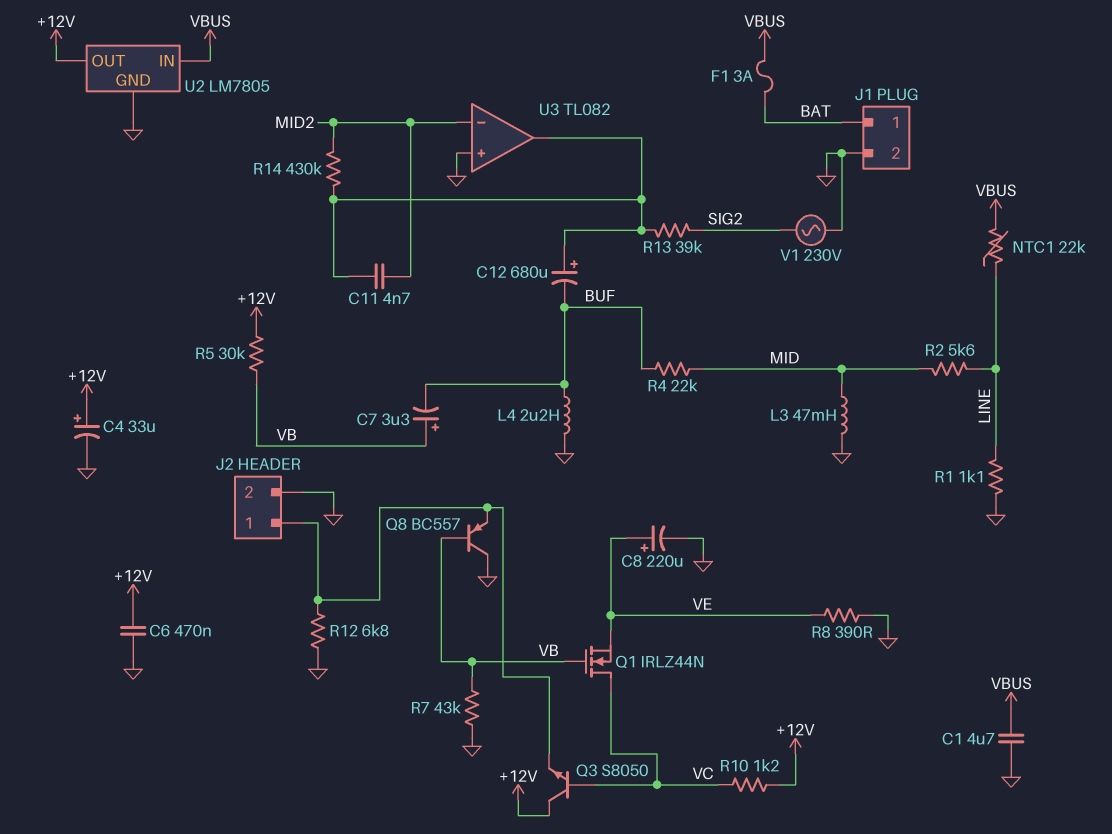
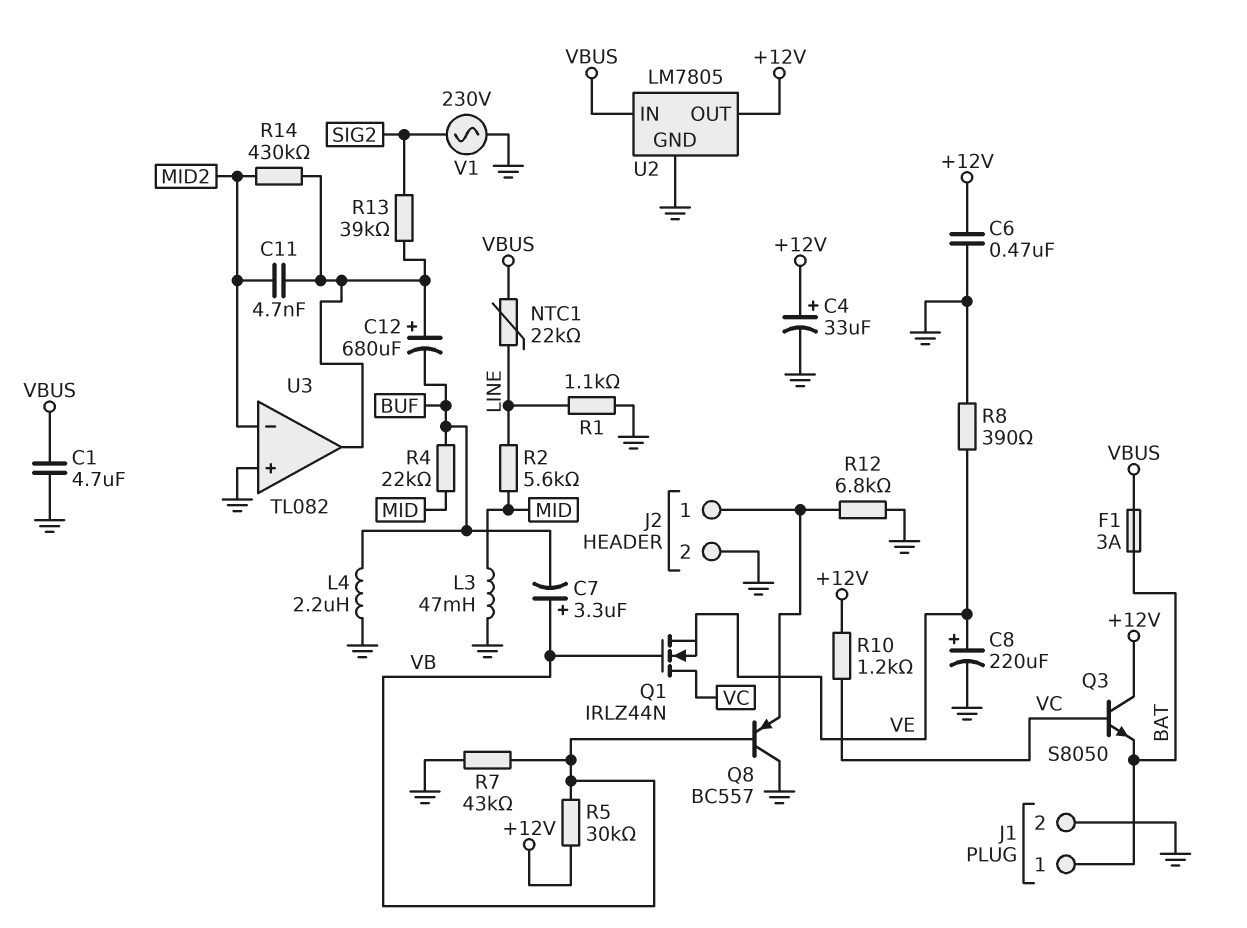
Q3: NPN S8050 (B VC, C +12V, E J2/1) -> NPN S8050 (B VC, C +12V, E BAT)

